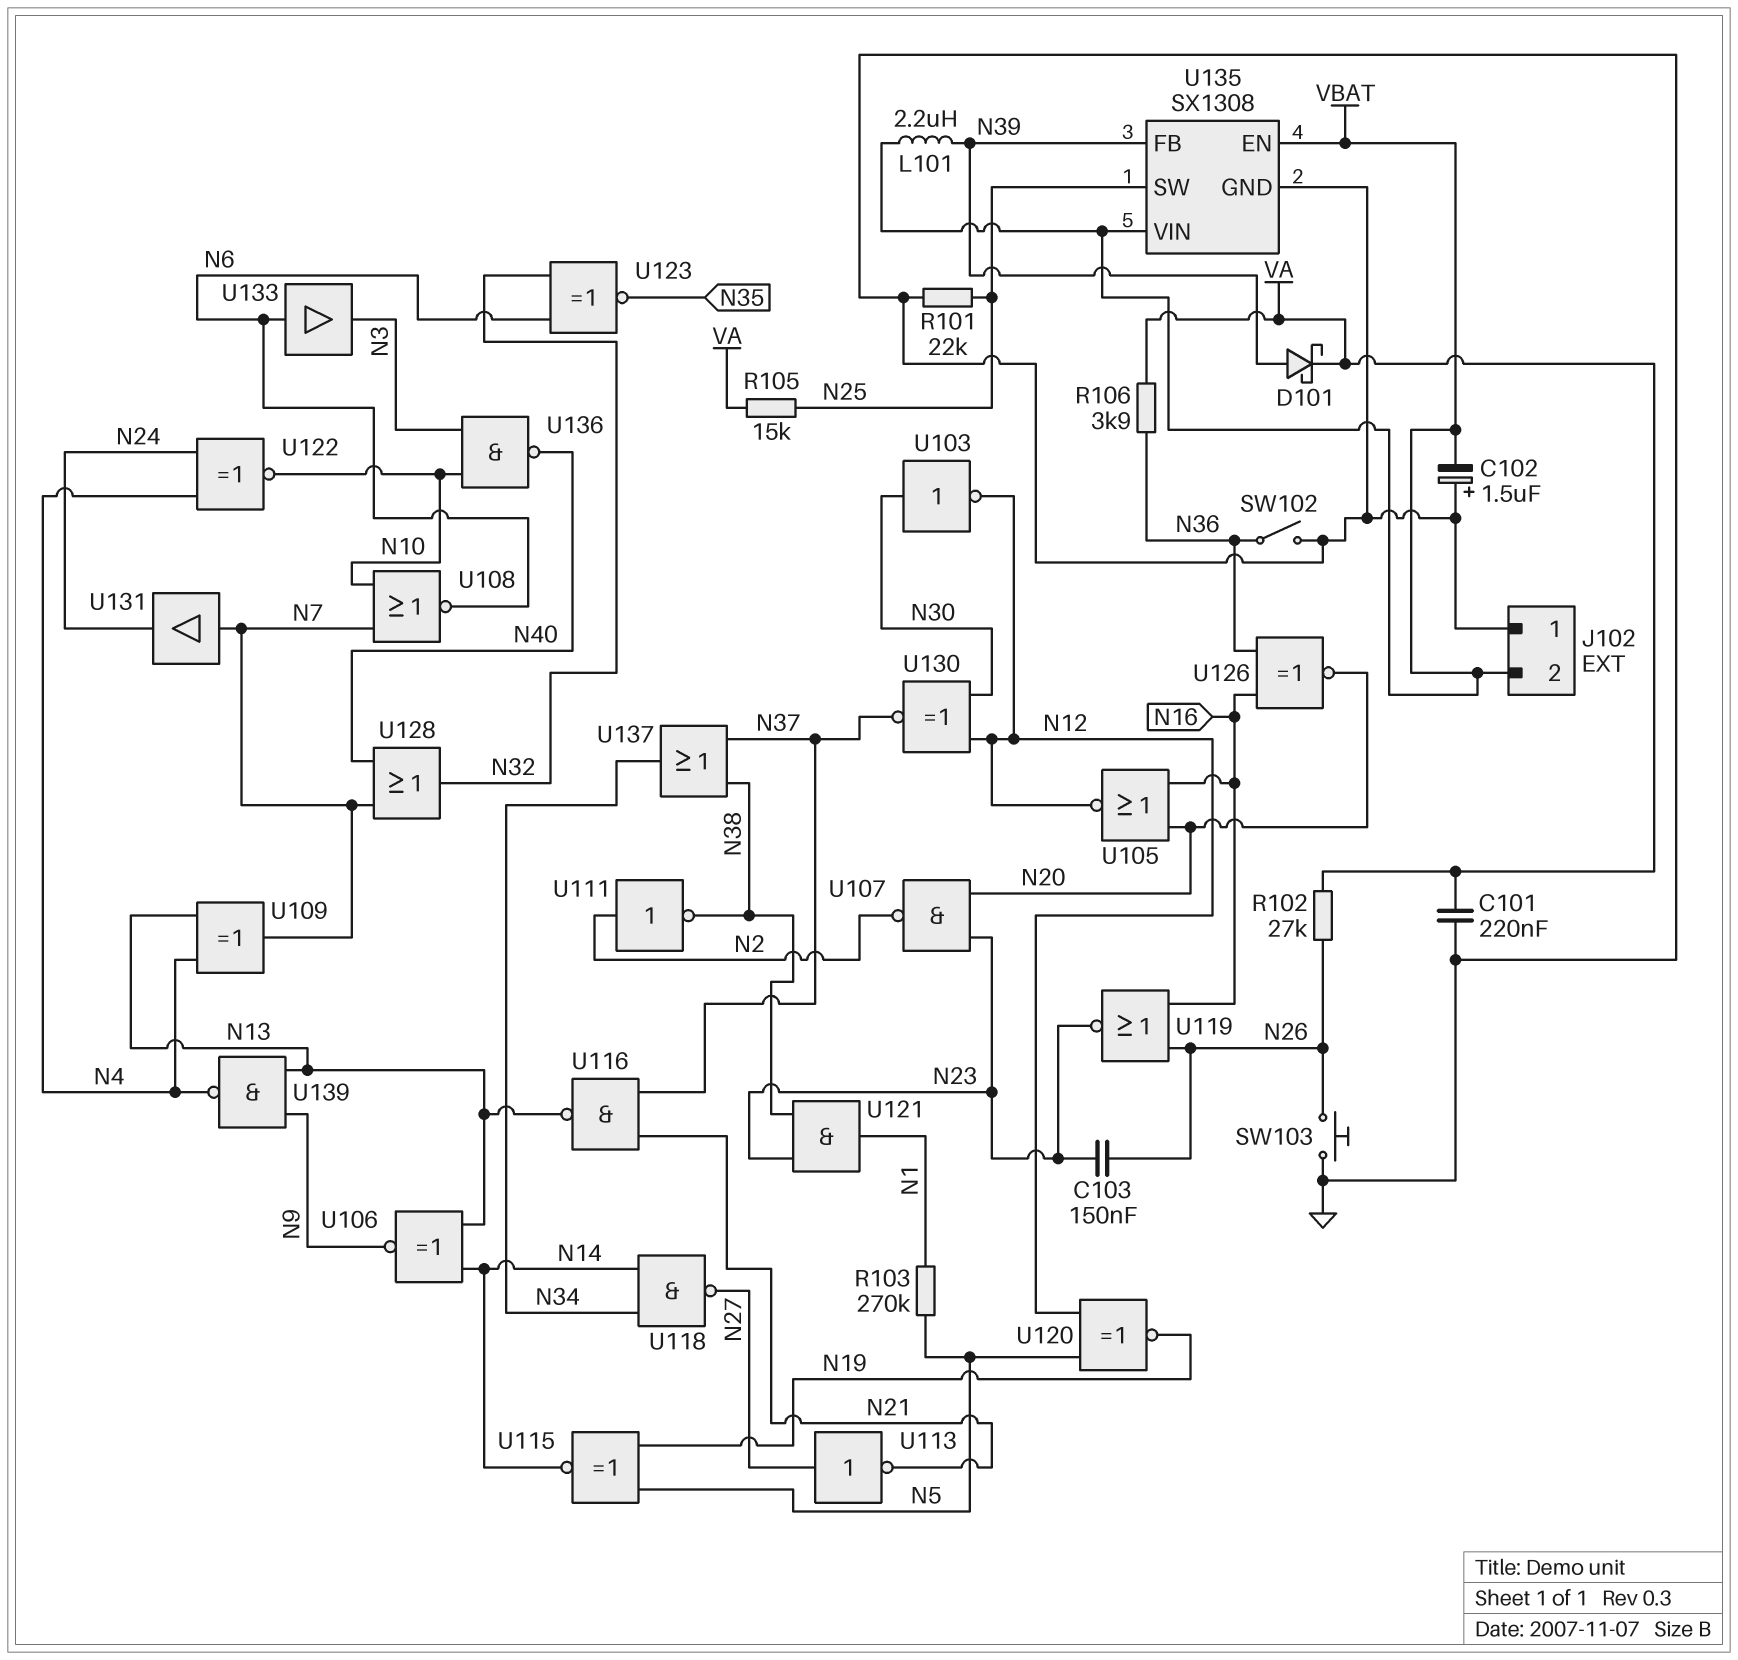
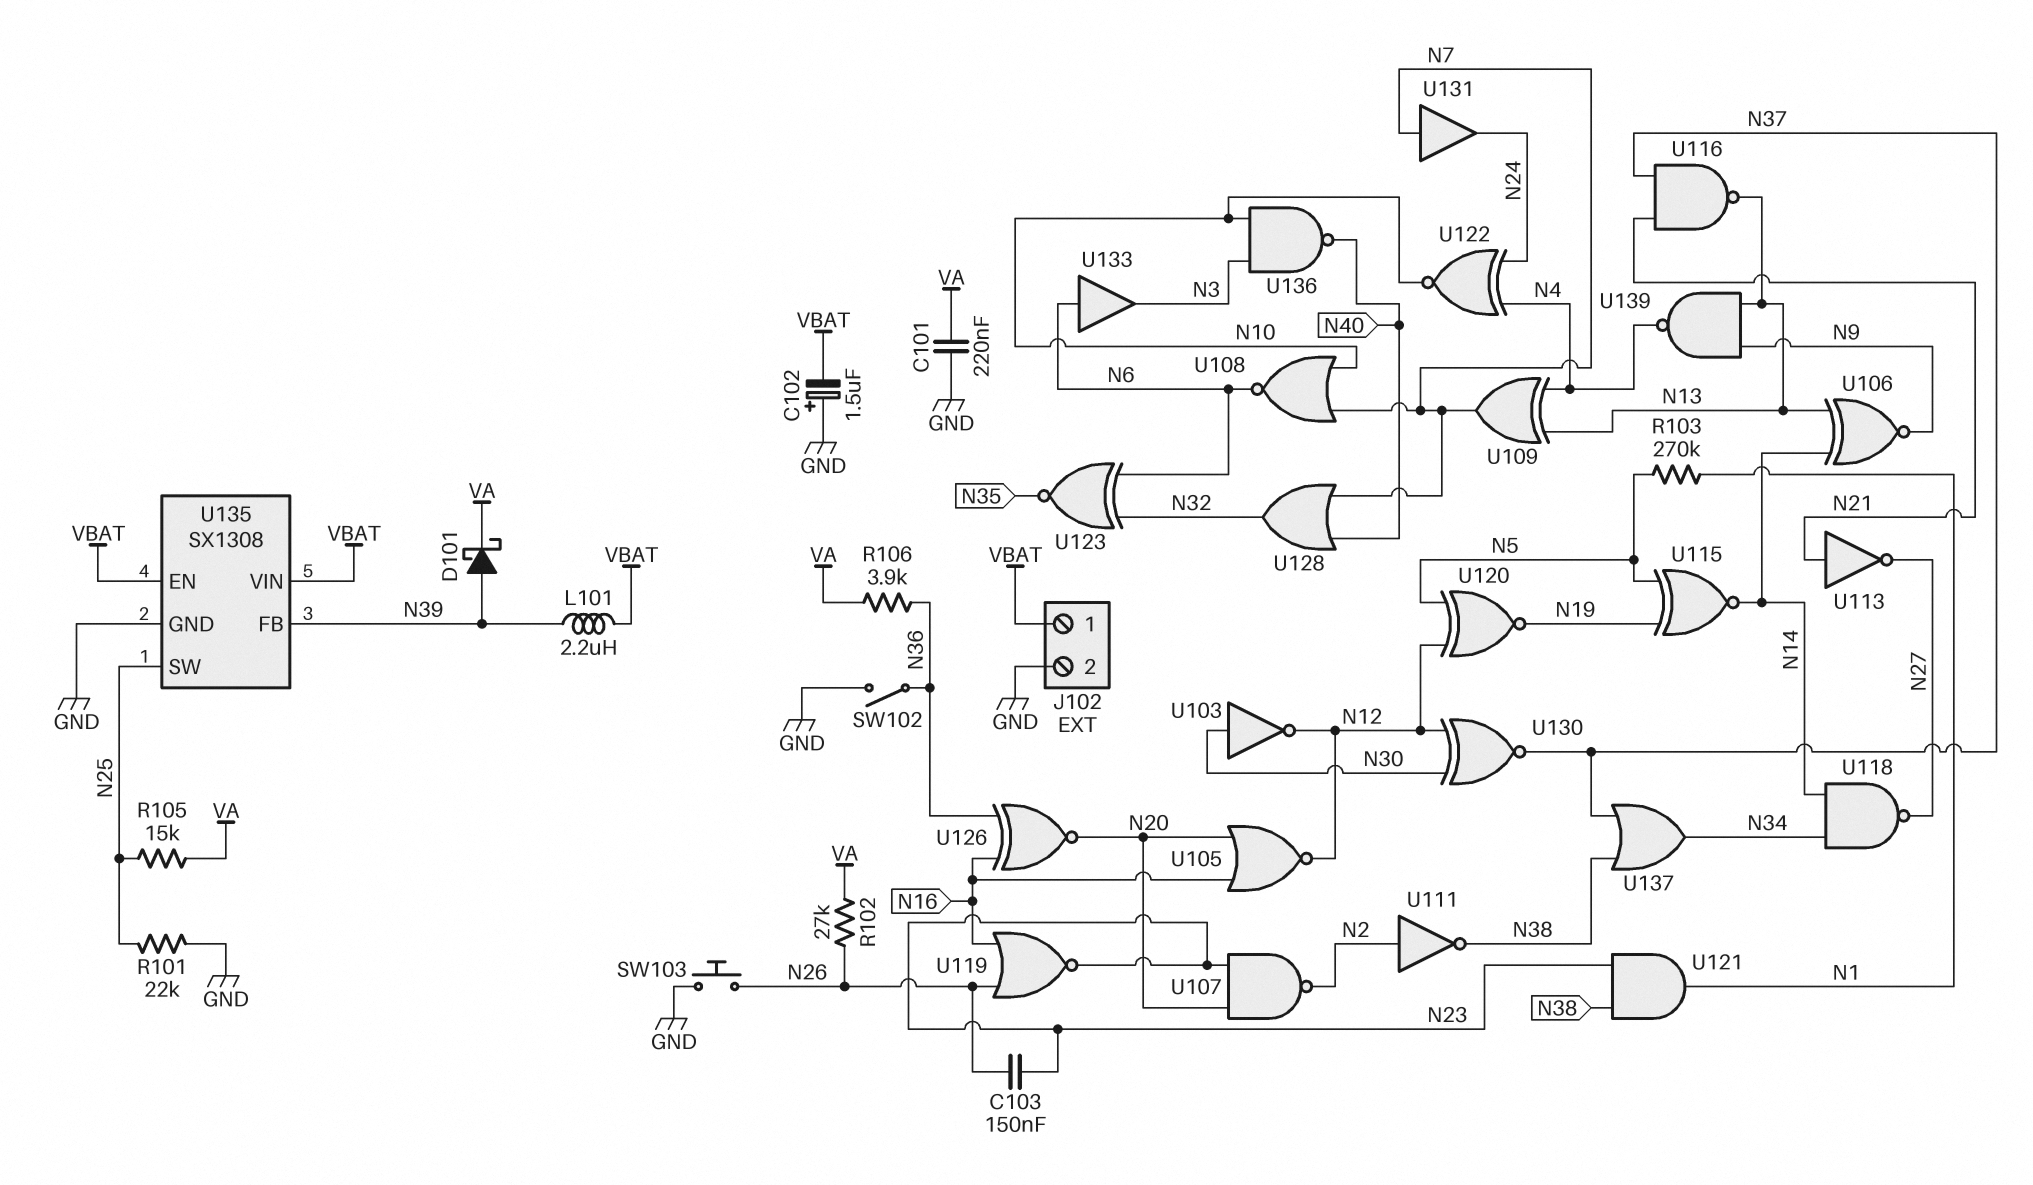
J102 pin 1: GND -> VBAT
J102 pin 2: VBAT -> GND
U113: NOT (in N27, out N21) -> NOT (in N21, out N27)

